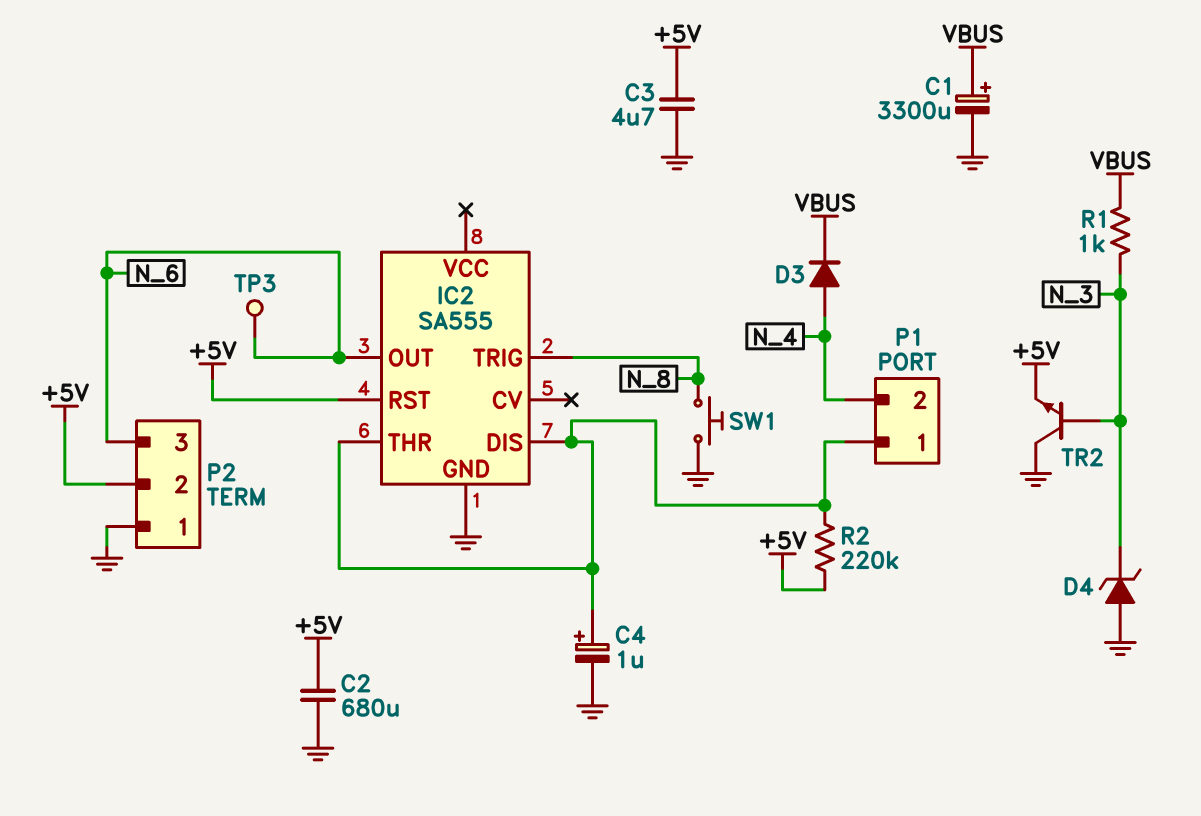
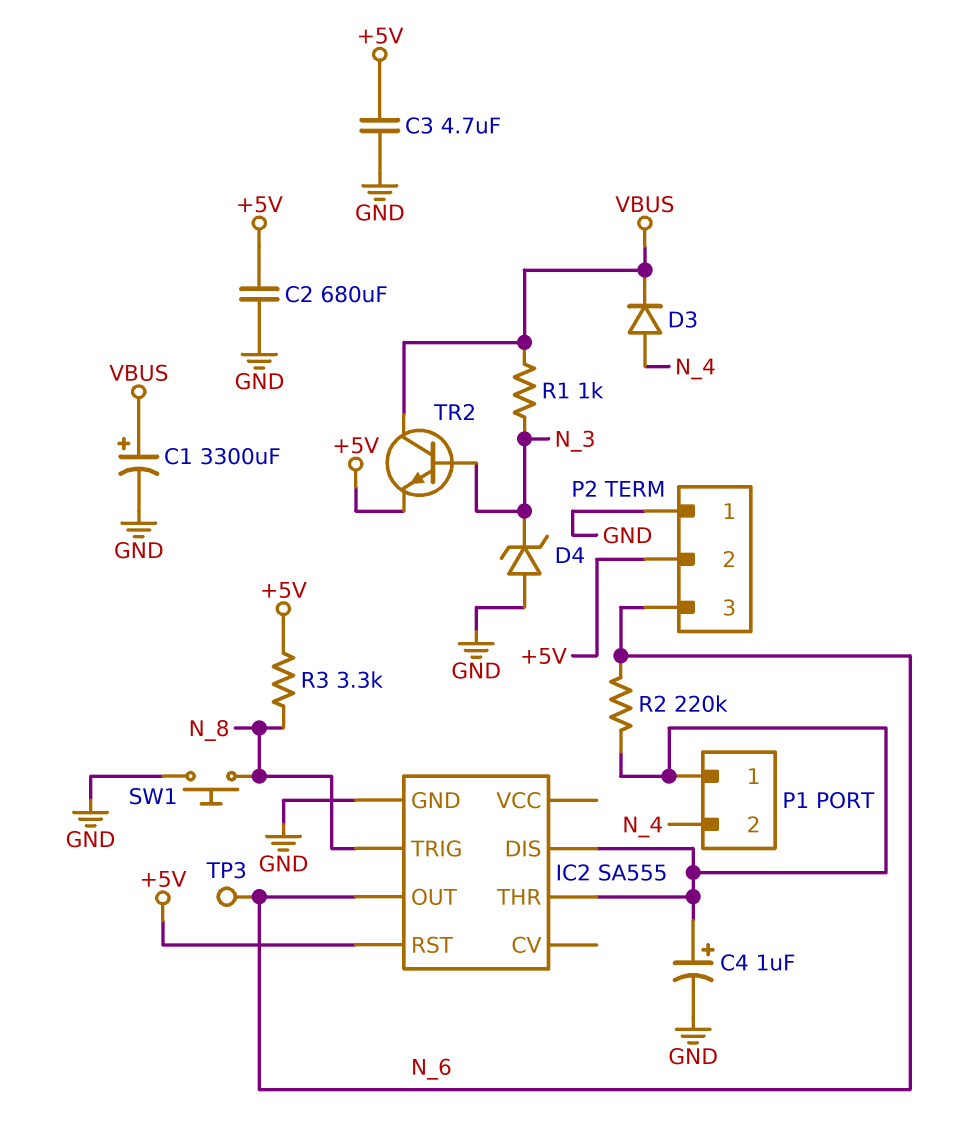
R2: 220k (+5V, IC2/DIS) -> 220k (IC2/DIS, N_6)
R3: none -> 3.3k (+5V, N_8)
TR2: NPN (B N_3, C GND, E +5V) -> NPN (B N_3, C VBUS, E +5V)

